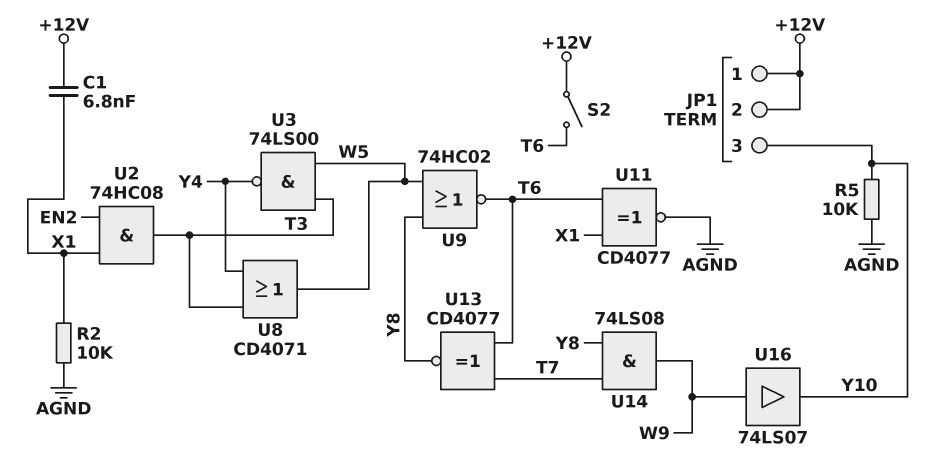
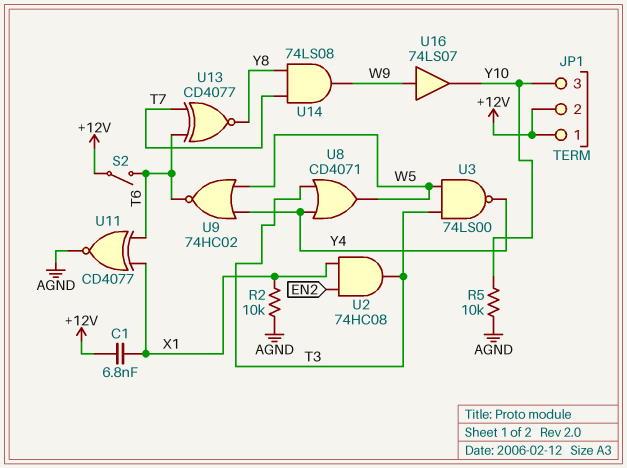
U9: NOR 74HC02 (in W5, in Y8, out T6) -> NOR 74HC02 (in W5, in Y4, out T6)

